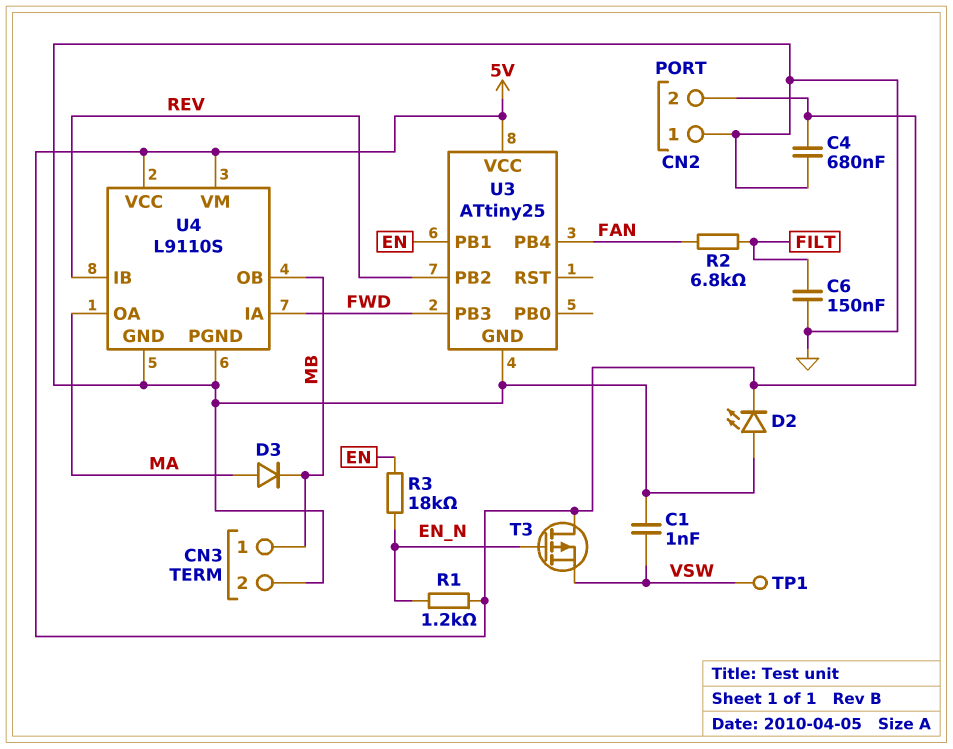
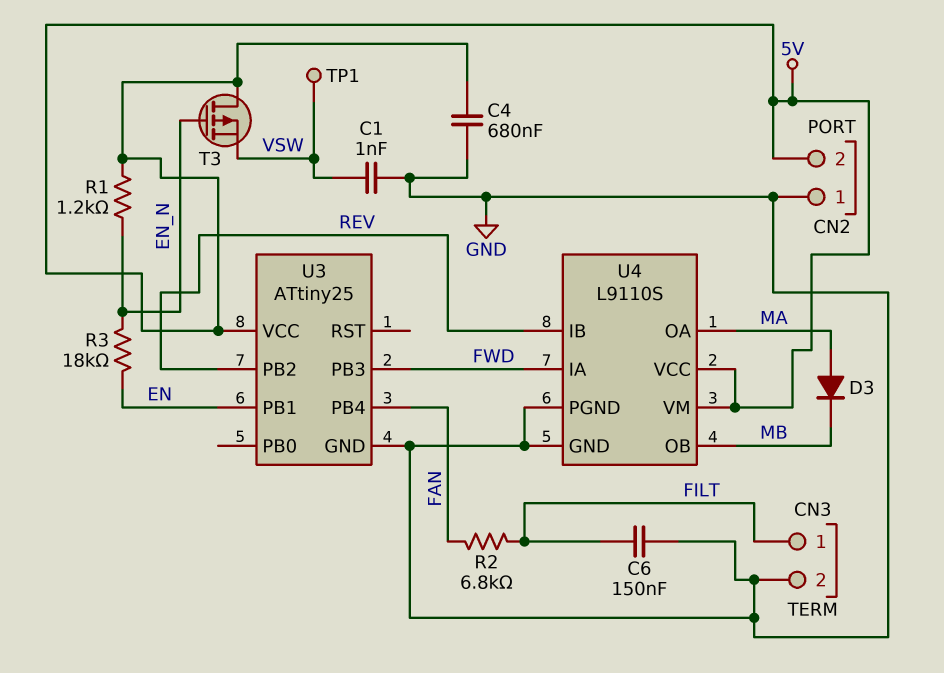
CN3 pin 1: MB -> FILT
D2: LED (A GND, K 5V) -> none

